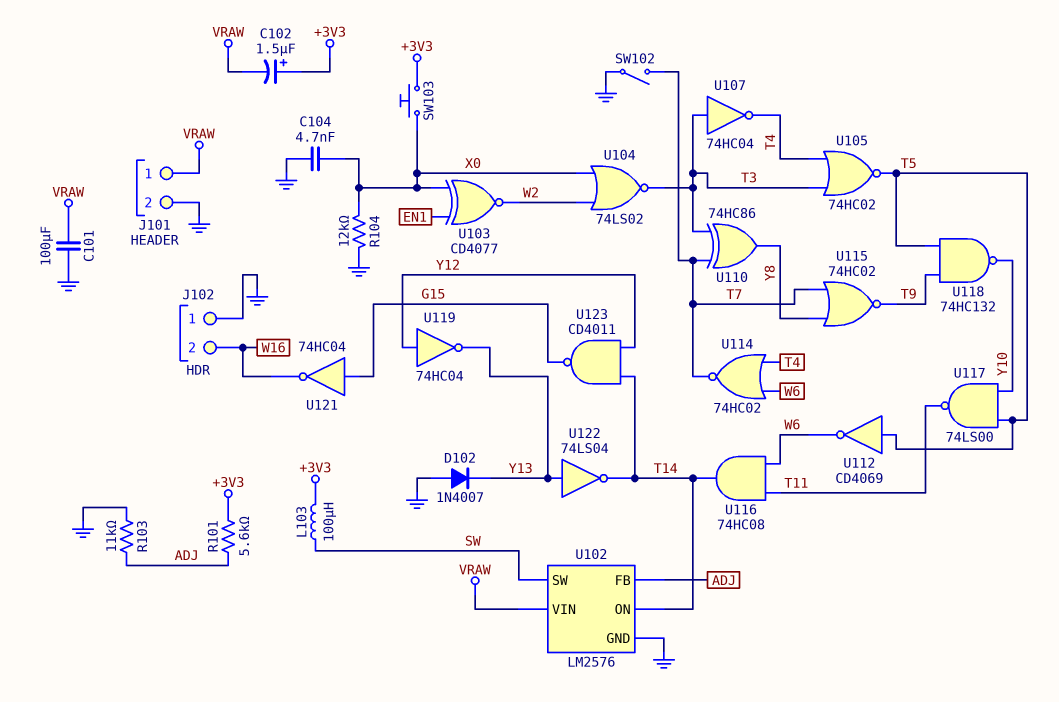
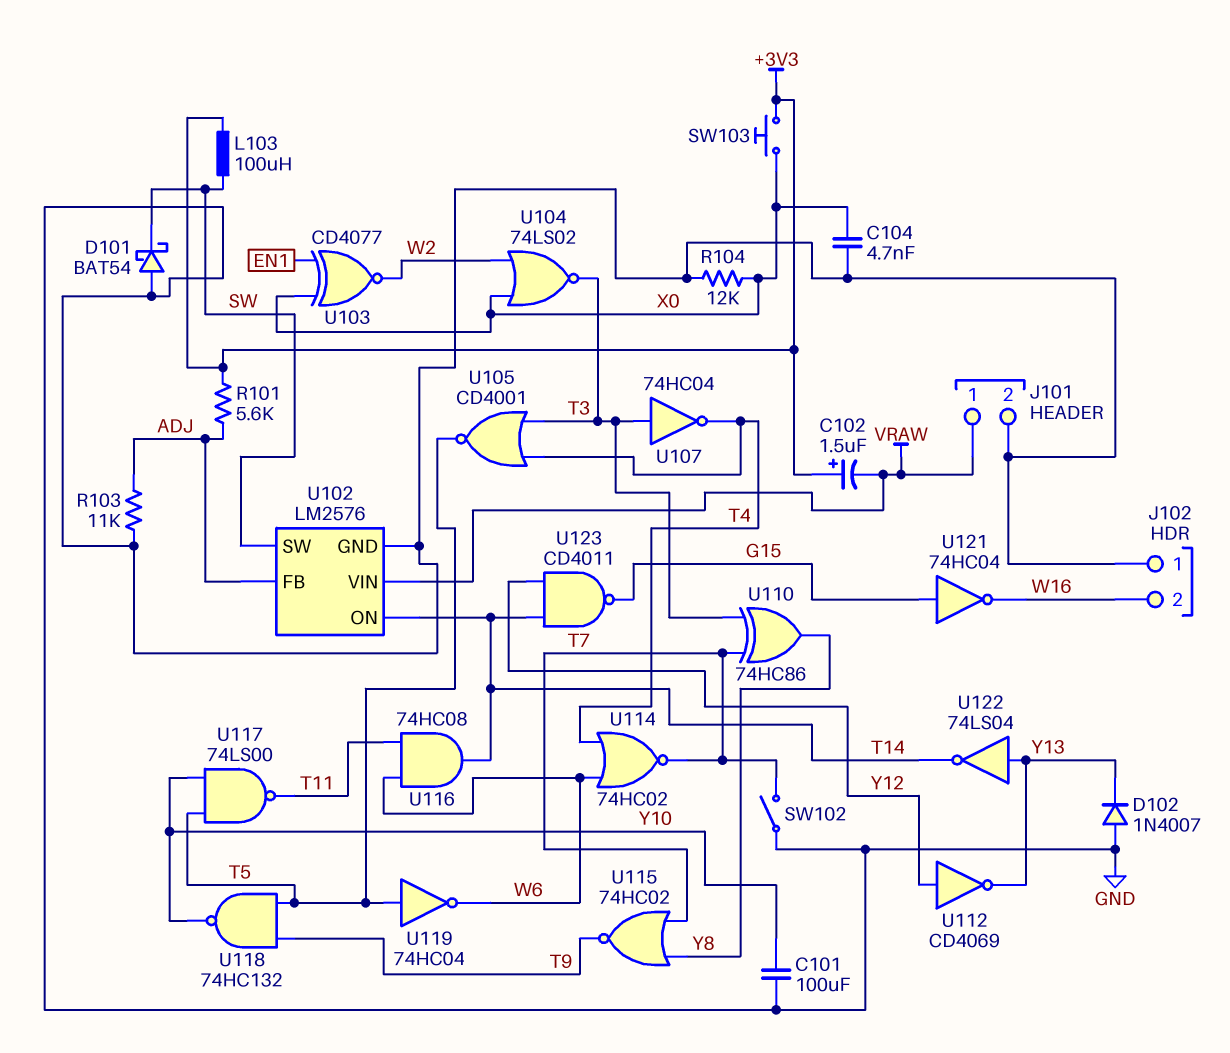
C101: 100uF (GND, VRAW) -> 100uF (GND, Y10)
D101: none -> schottky BAT54 (A GND, K SW)
U105: NOR 74HC02 (in T3, in T4, out T5) -> NOR CD4001 (in T3, in T4, out T5)
U112: NOT CD4069 (in T5, out W6) -> NOT CD4069 (in Y12, out Y13)
U119: NOT 74HC04 (in Y12, out Y13) -> NOT 74HC04 (in T5, out W6)

